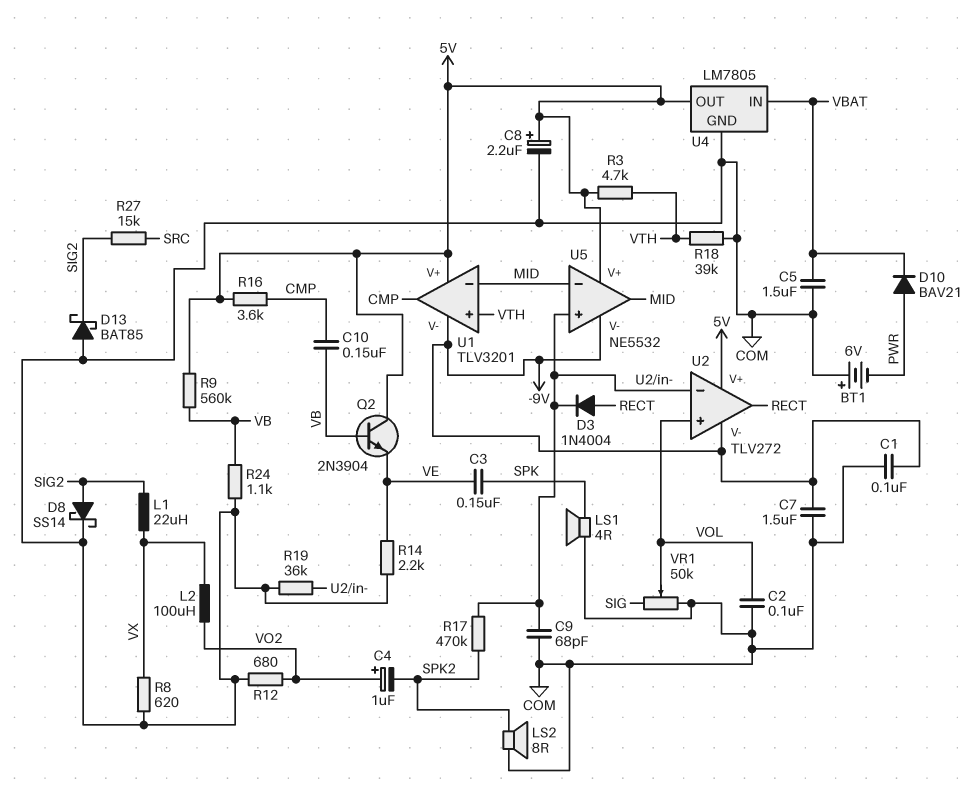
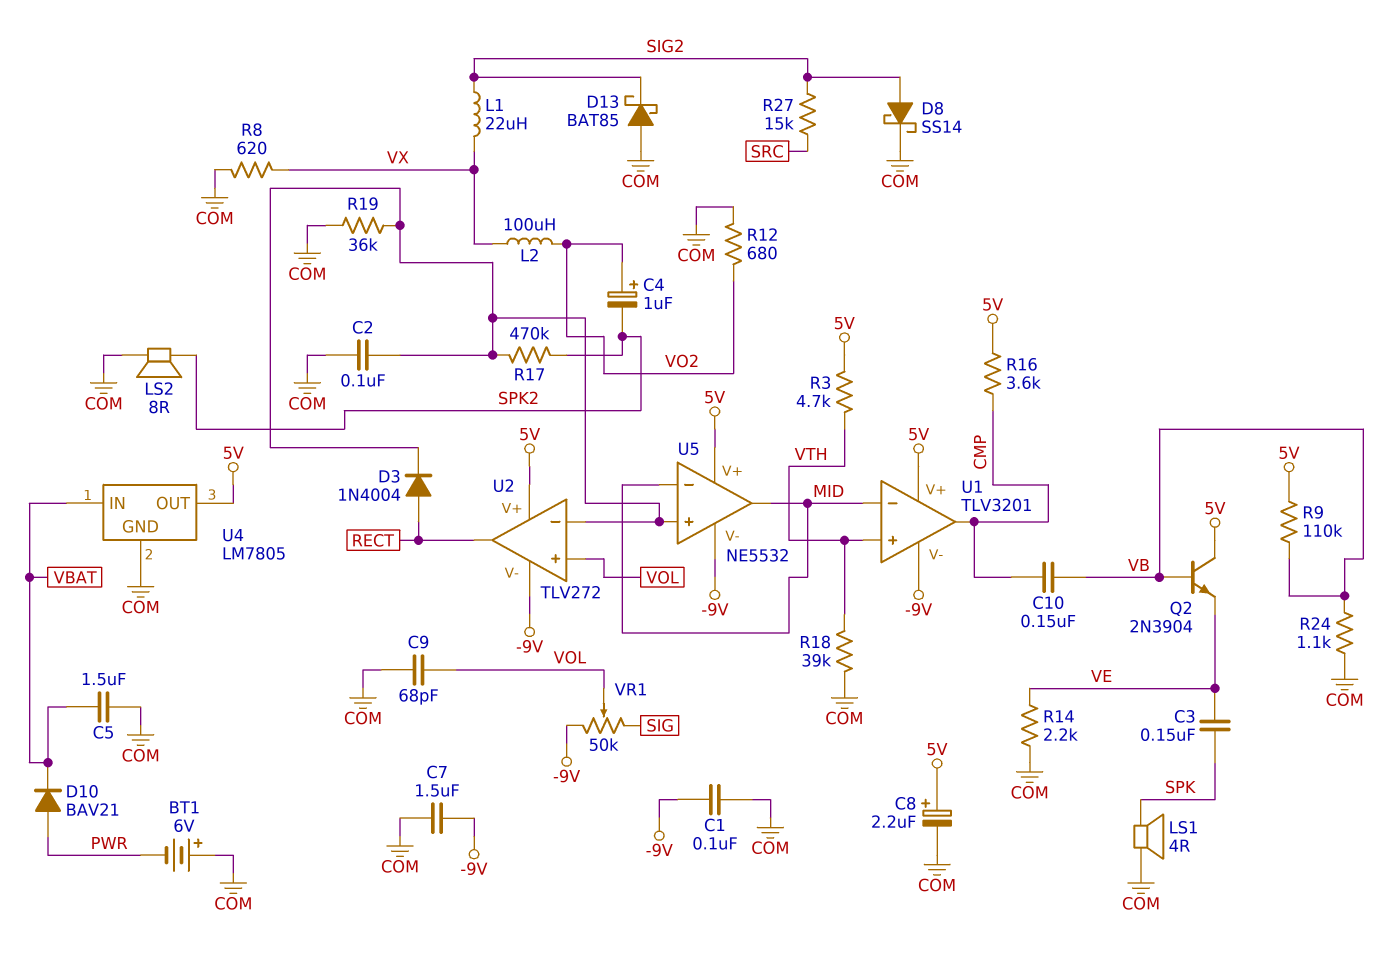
C2: 100nF (COM, VOL) -> 100nF (COM, U2/in-)
C9: 68pF (COM, U2/in-) -> 68pF (COM, VOL)
R9: 560k (5V, VB) -> 110k (5V, VB)
VR1: 50k (COM, SIG, wiper VOL) -> 50k (-9V, SIG, wiper VOL)

